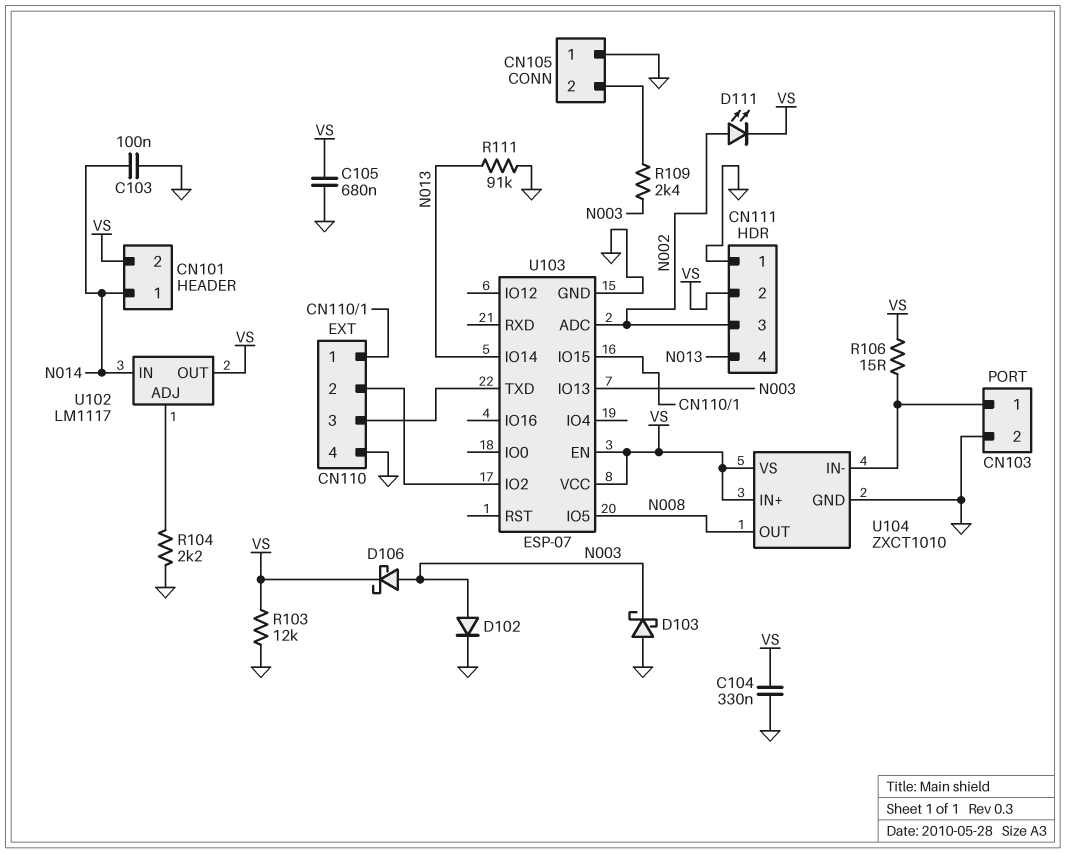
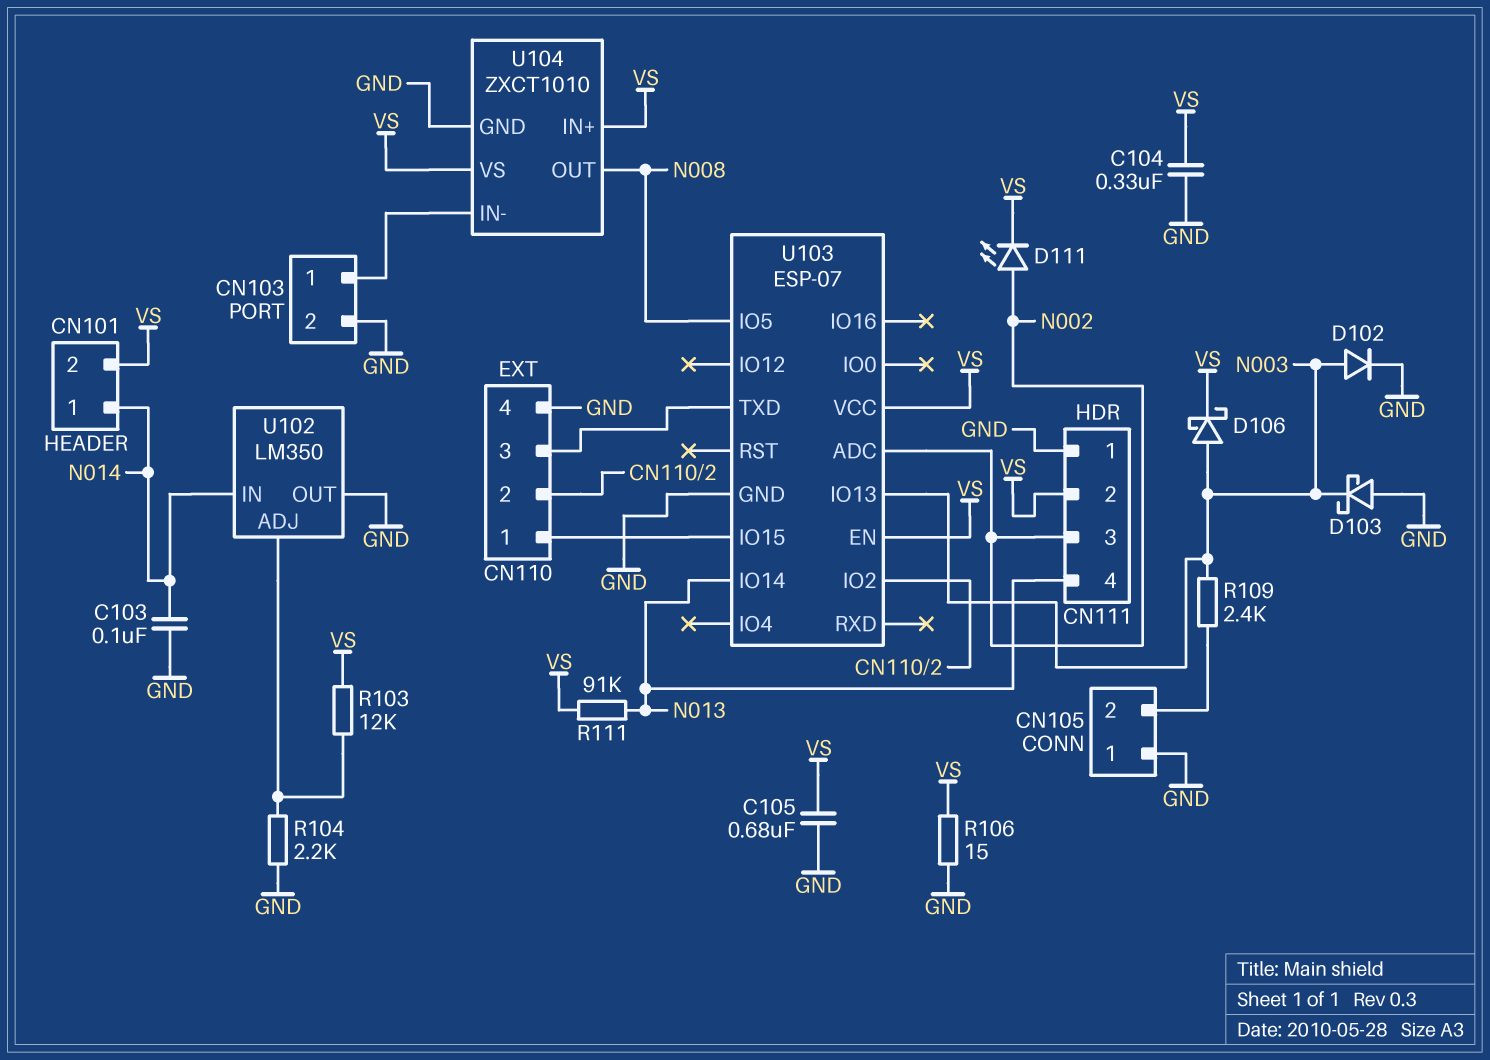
R103: 12k (GND, VS) -> 12k (U102/ADJ, VS)
R106: 15 (CN103/1, VS) -> 15 (GND, VS)
R111: 91k (GND, N013) -> 91k (N013, VS)
U102: LM1117 -> LM350
U102 pin OUT: VS -> GND

